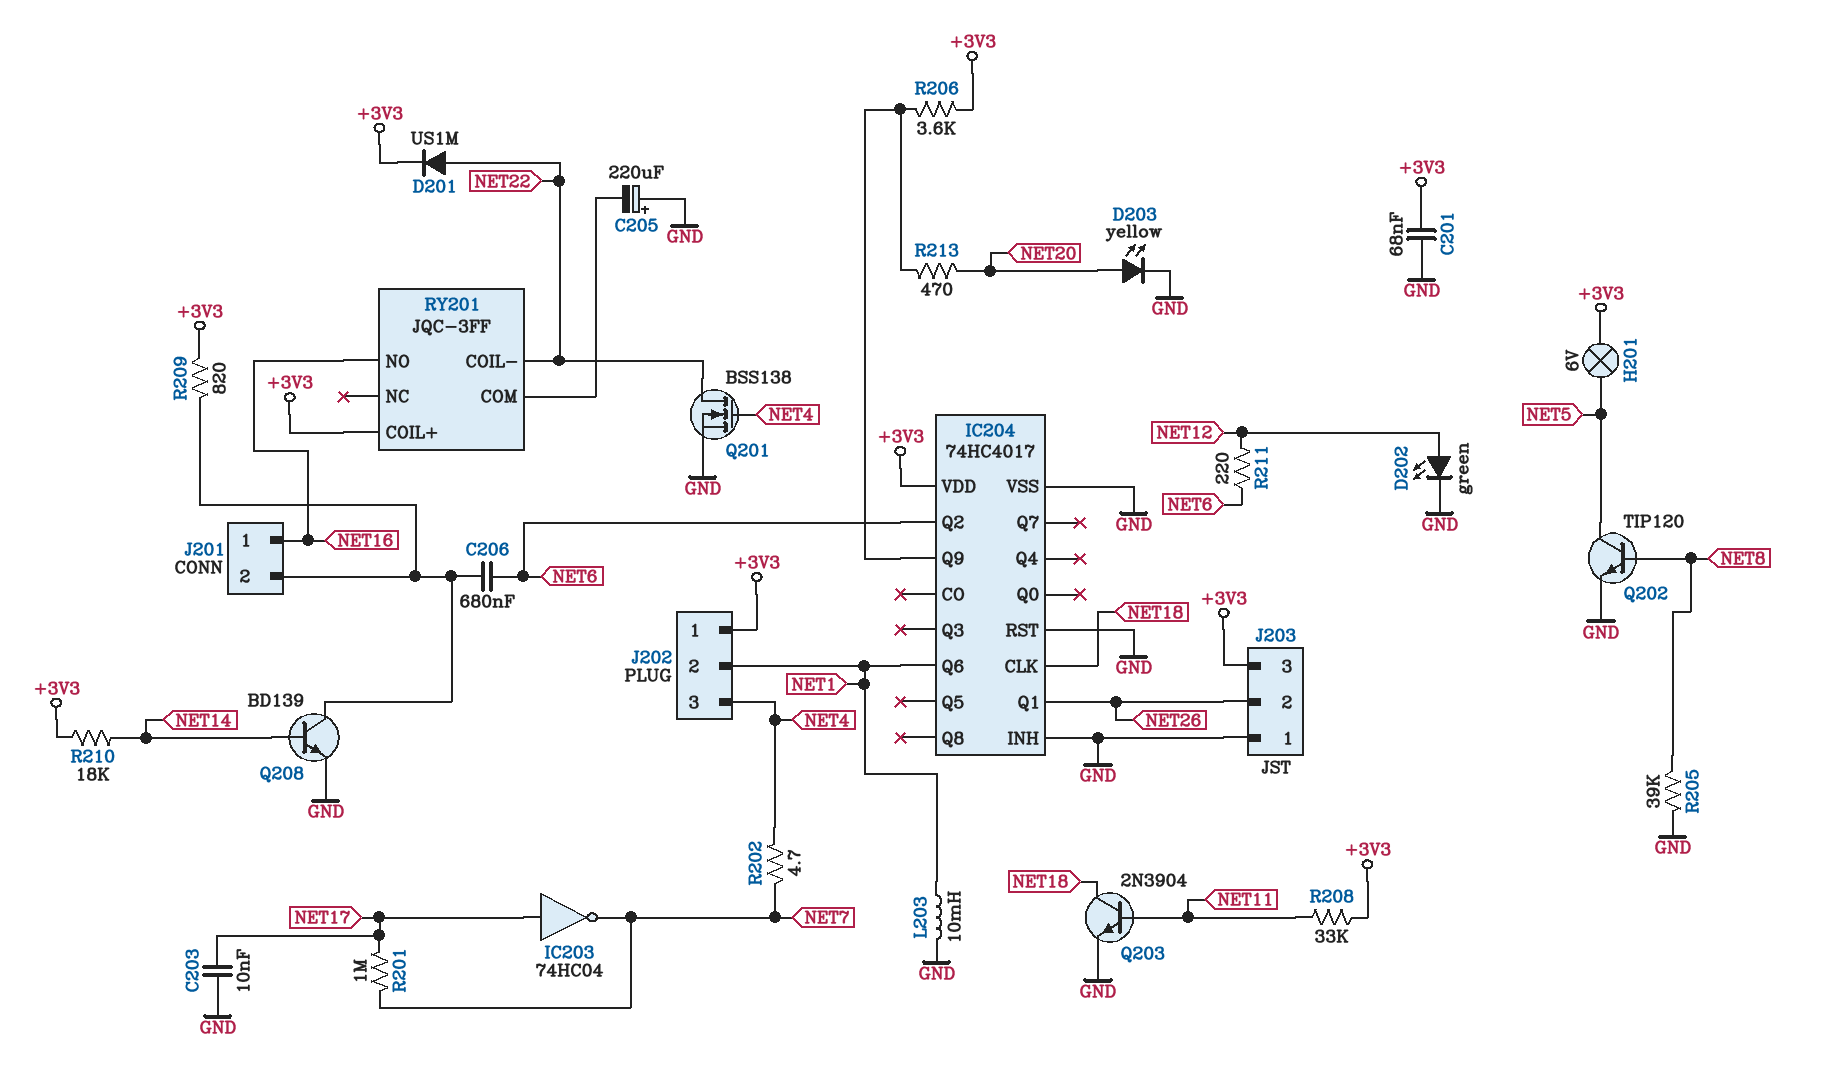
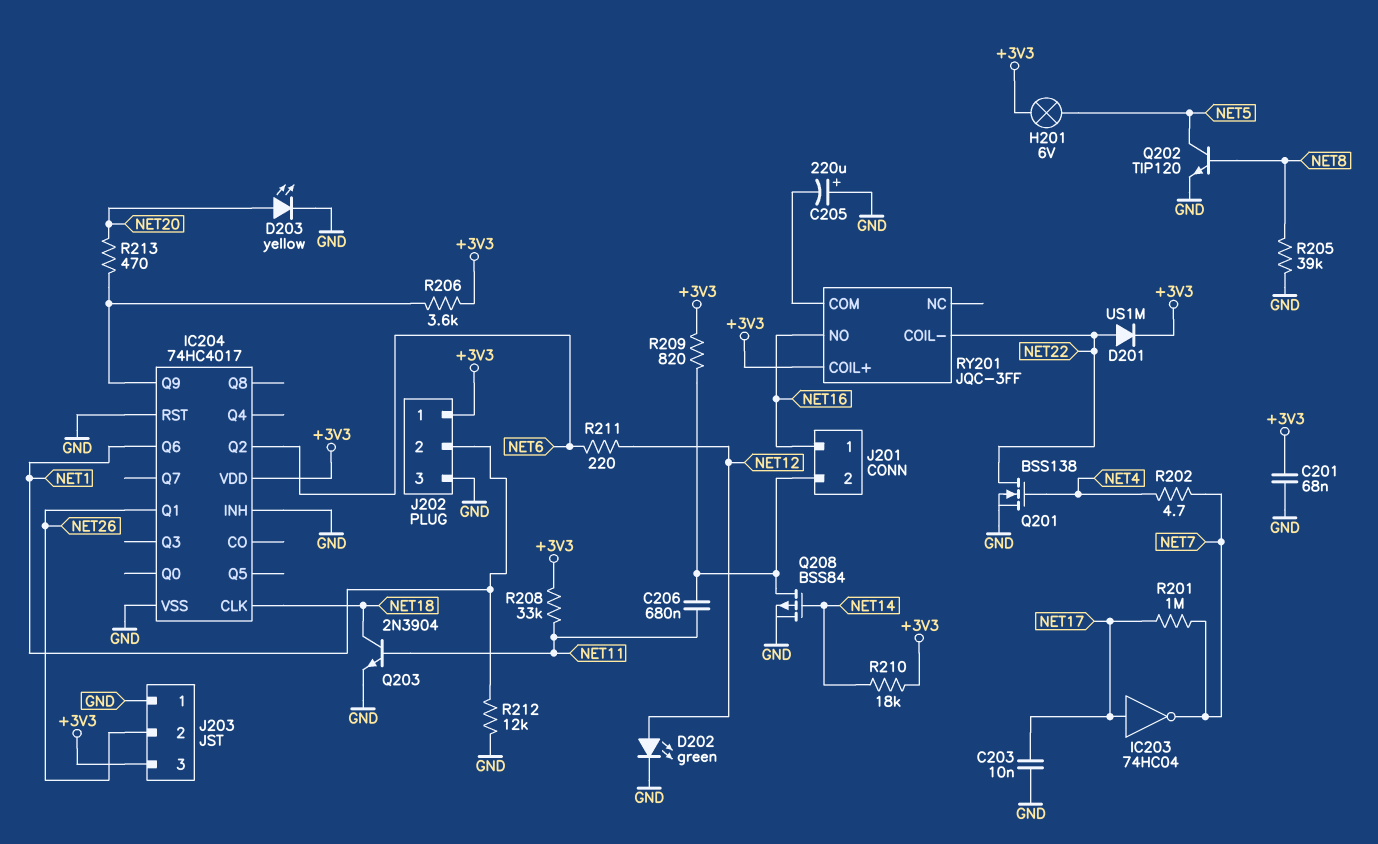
C206: 680nF (J201/2, NET6) -> 680nF (J201/2, NET11)
J202 pin 3: NET4 -> GND
L203: 10mH (GND, NET1) -> none
Q208: NPN BD139 (B NET14, C J201/2, E GND) -> PMOS BSS84 (G NET14, D J201/2, S GND)
R212: none -> 12k (GND, NET1)

